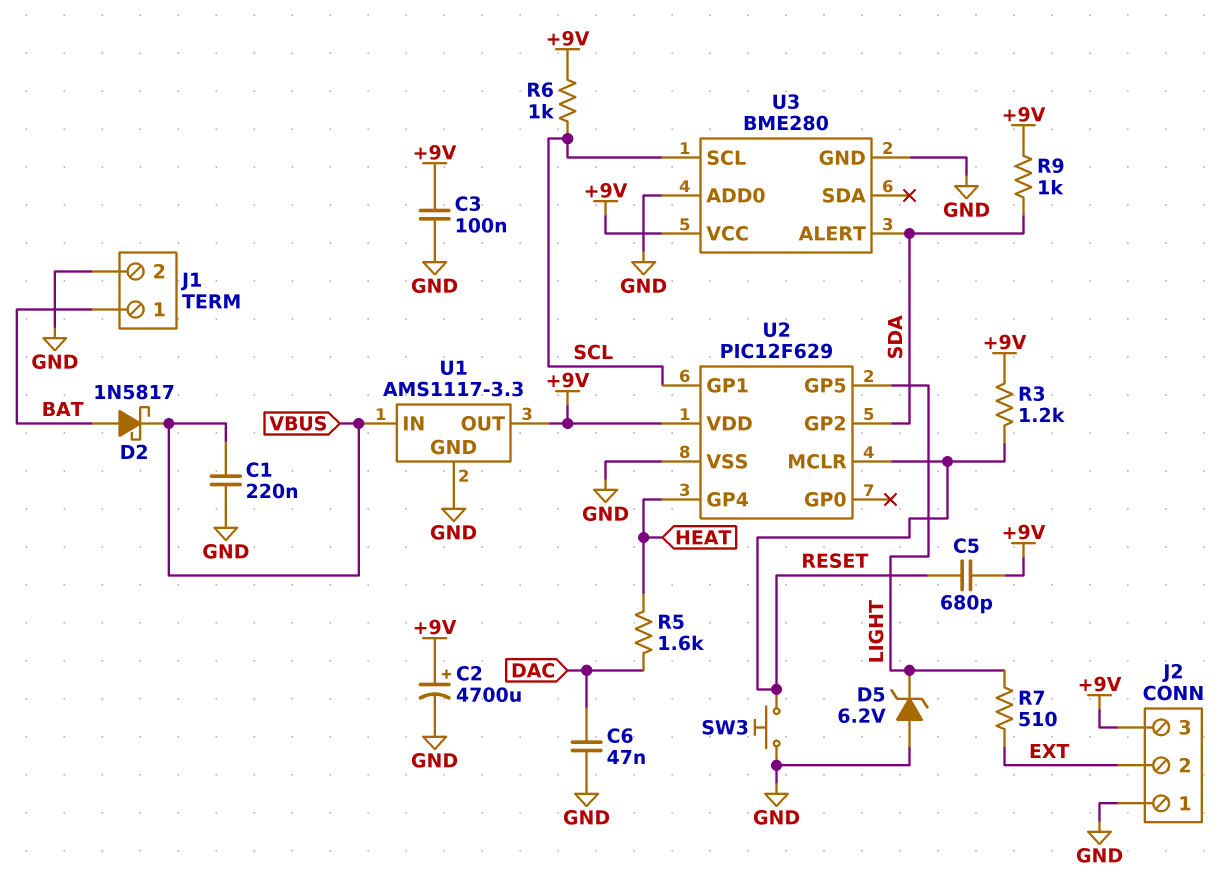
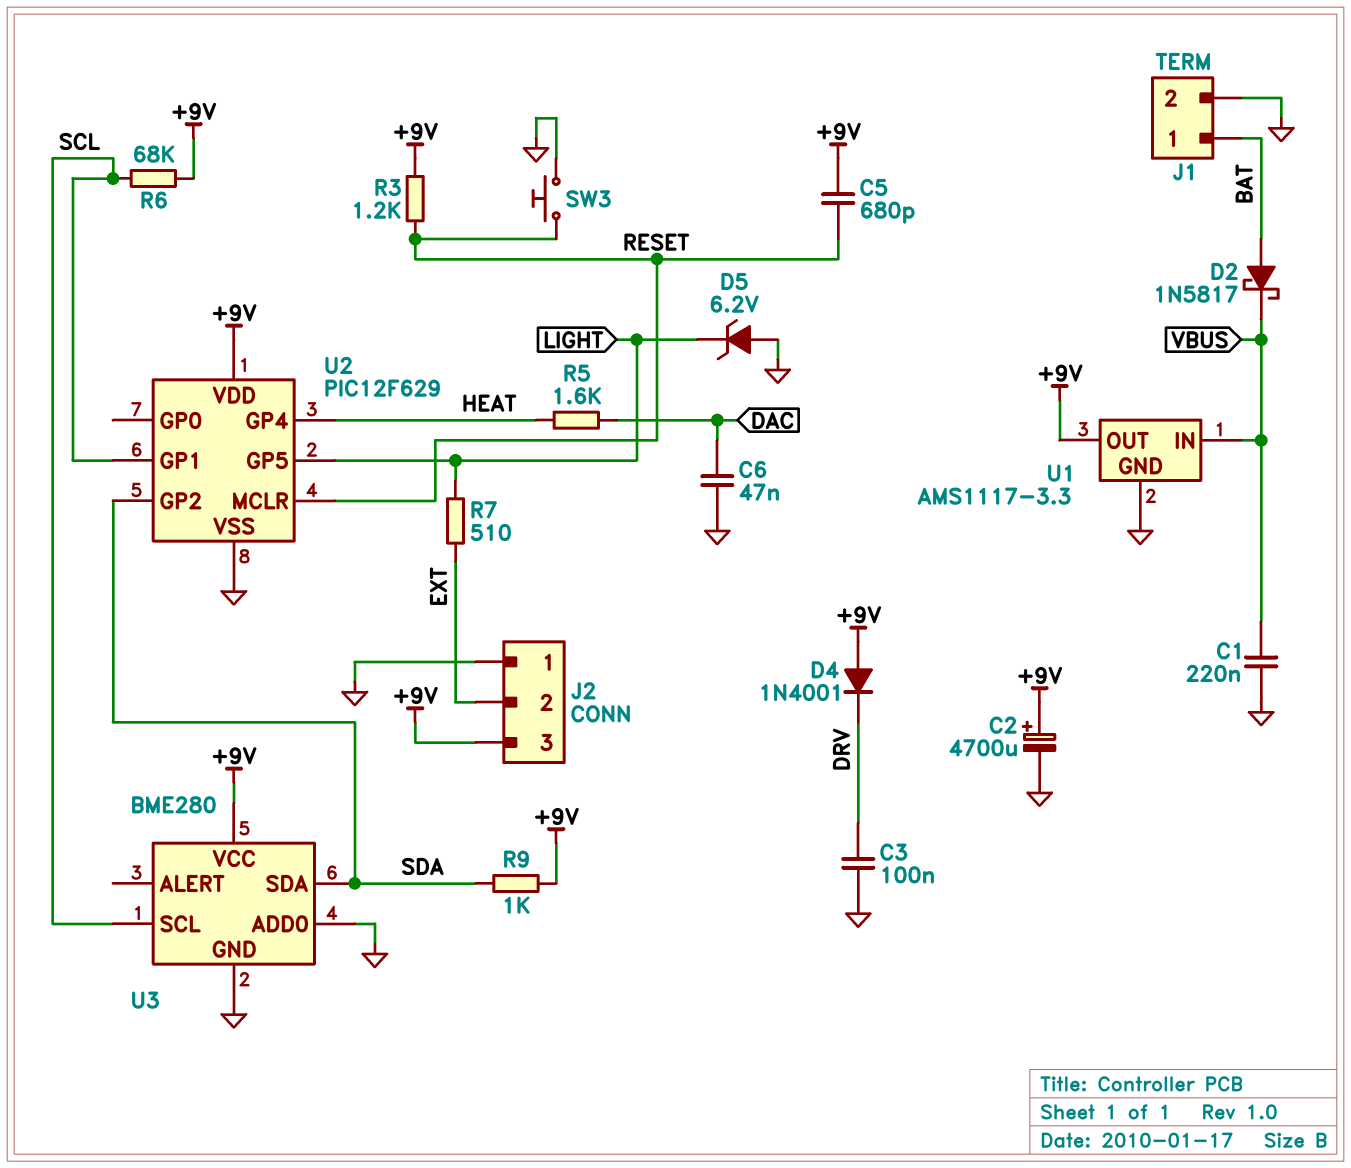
C3: 100nF (+9V, GND) -> 100nF (DRV, GND)
D4: none -> diode 1N4001 (A +9V, K DRV)
R6: 1k (+9V, SCL) -> 68k (+9V, SCL)
U3 pin ALERT: SDA -> none
U3 pin SDA: none -> SDA

